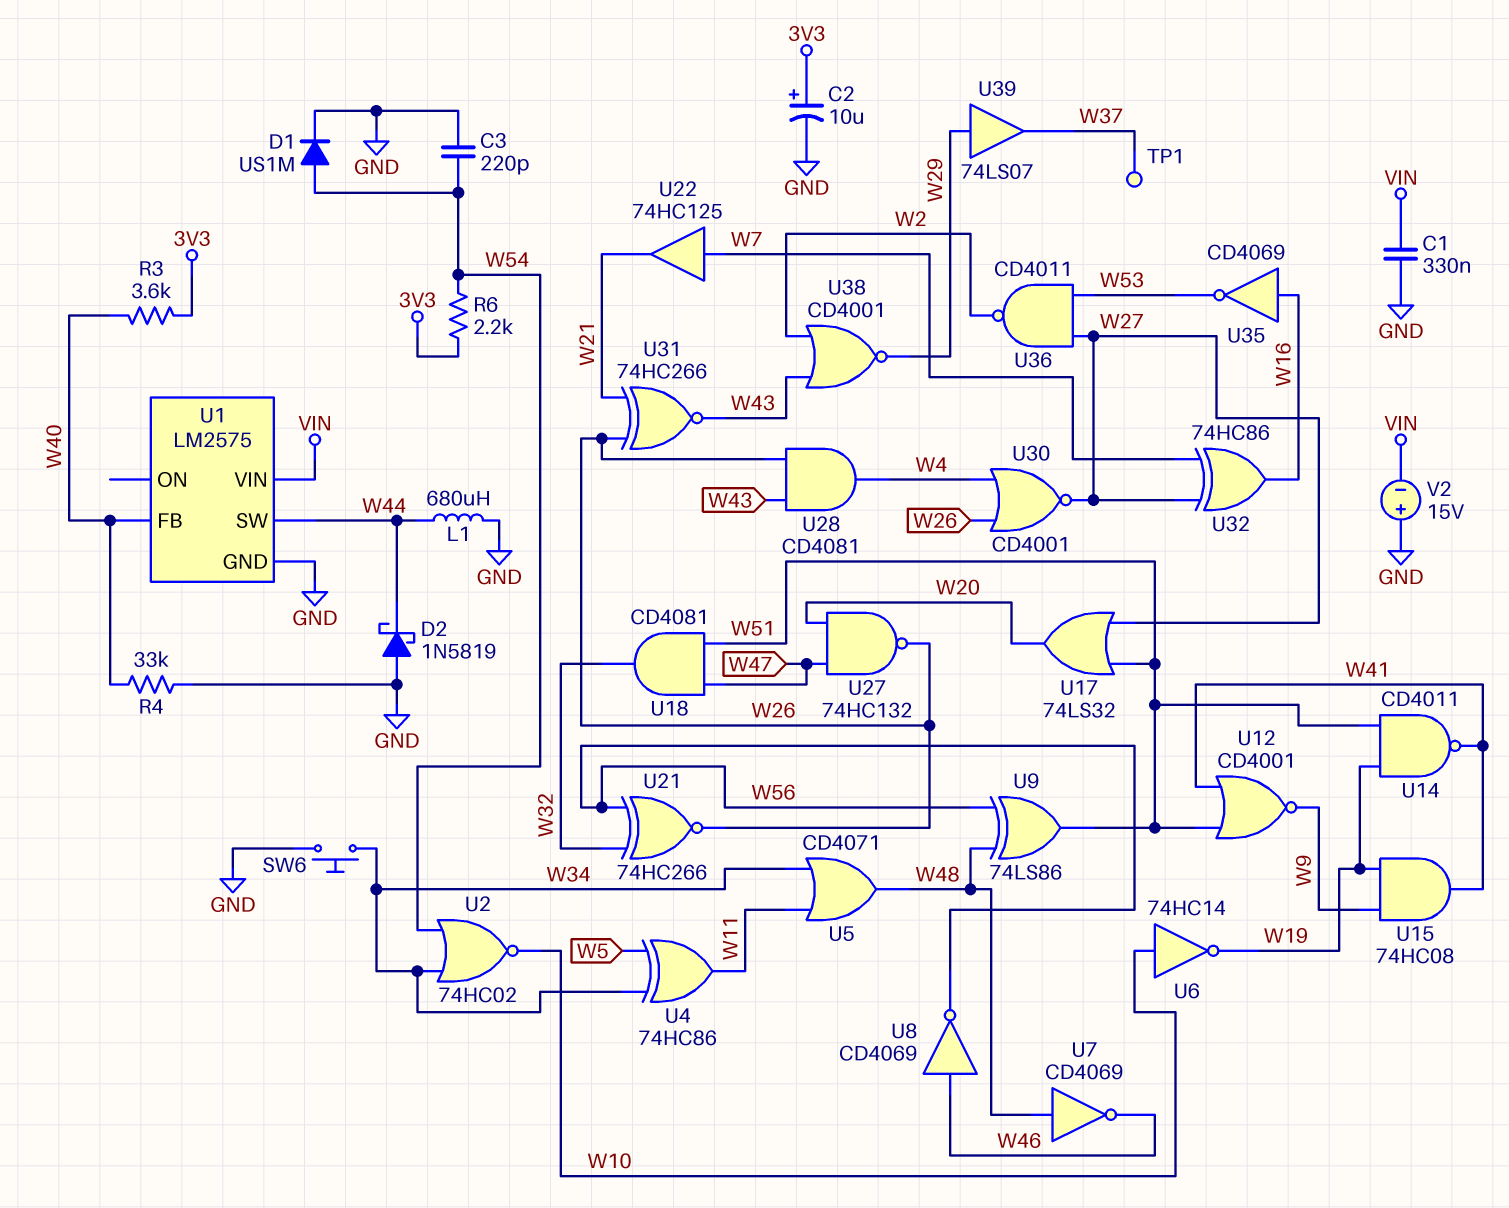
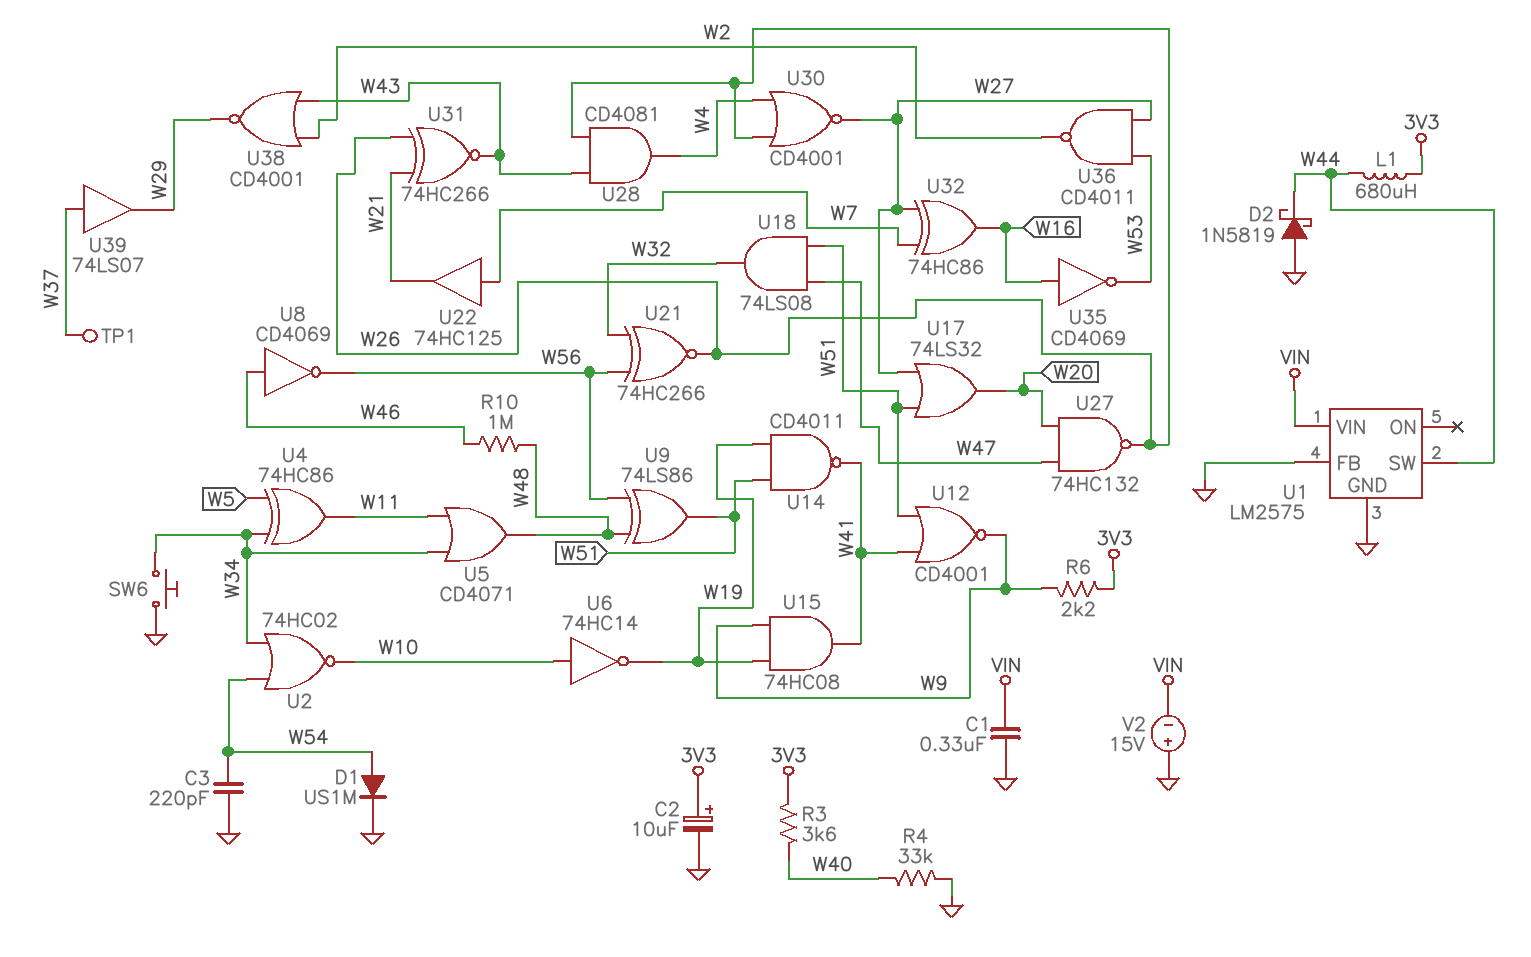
L1: 680uH (GND, W44) -> 680uH (3V3, W44)
R6: 2.2k (3V3, W54) -> 2.2k (3V3, W9)
R10: none -> 1M (W46, W48)
U1 pin FB: W40 -> GND
U7: NOT CD4069 (in W48, out W46) -> none
U18: AND CD4081 (in W47, in W51, out W32) -> AND 74LS08 (in W47, in W51, out W32)
U39: buffer 74LS07 (in W29, out W37) -> buffer 74LS07 (in W37, out W29)

